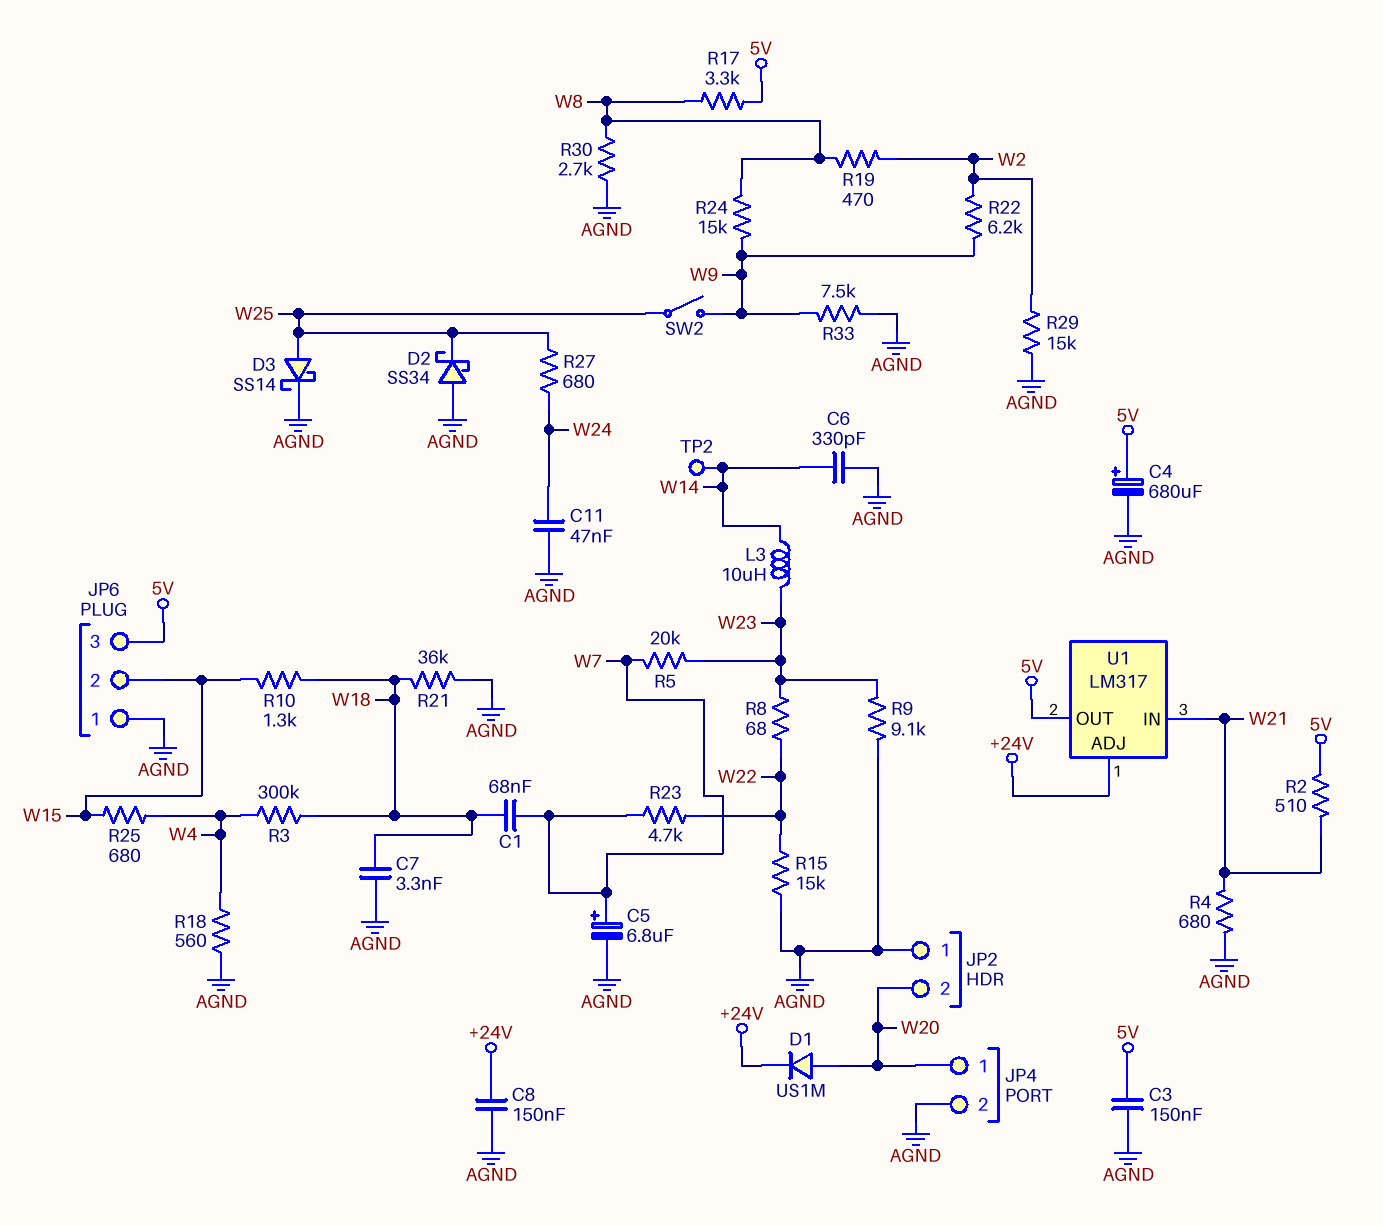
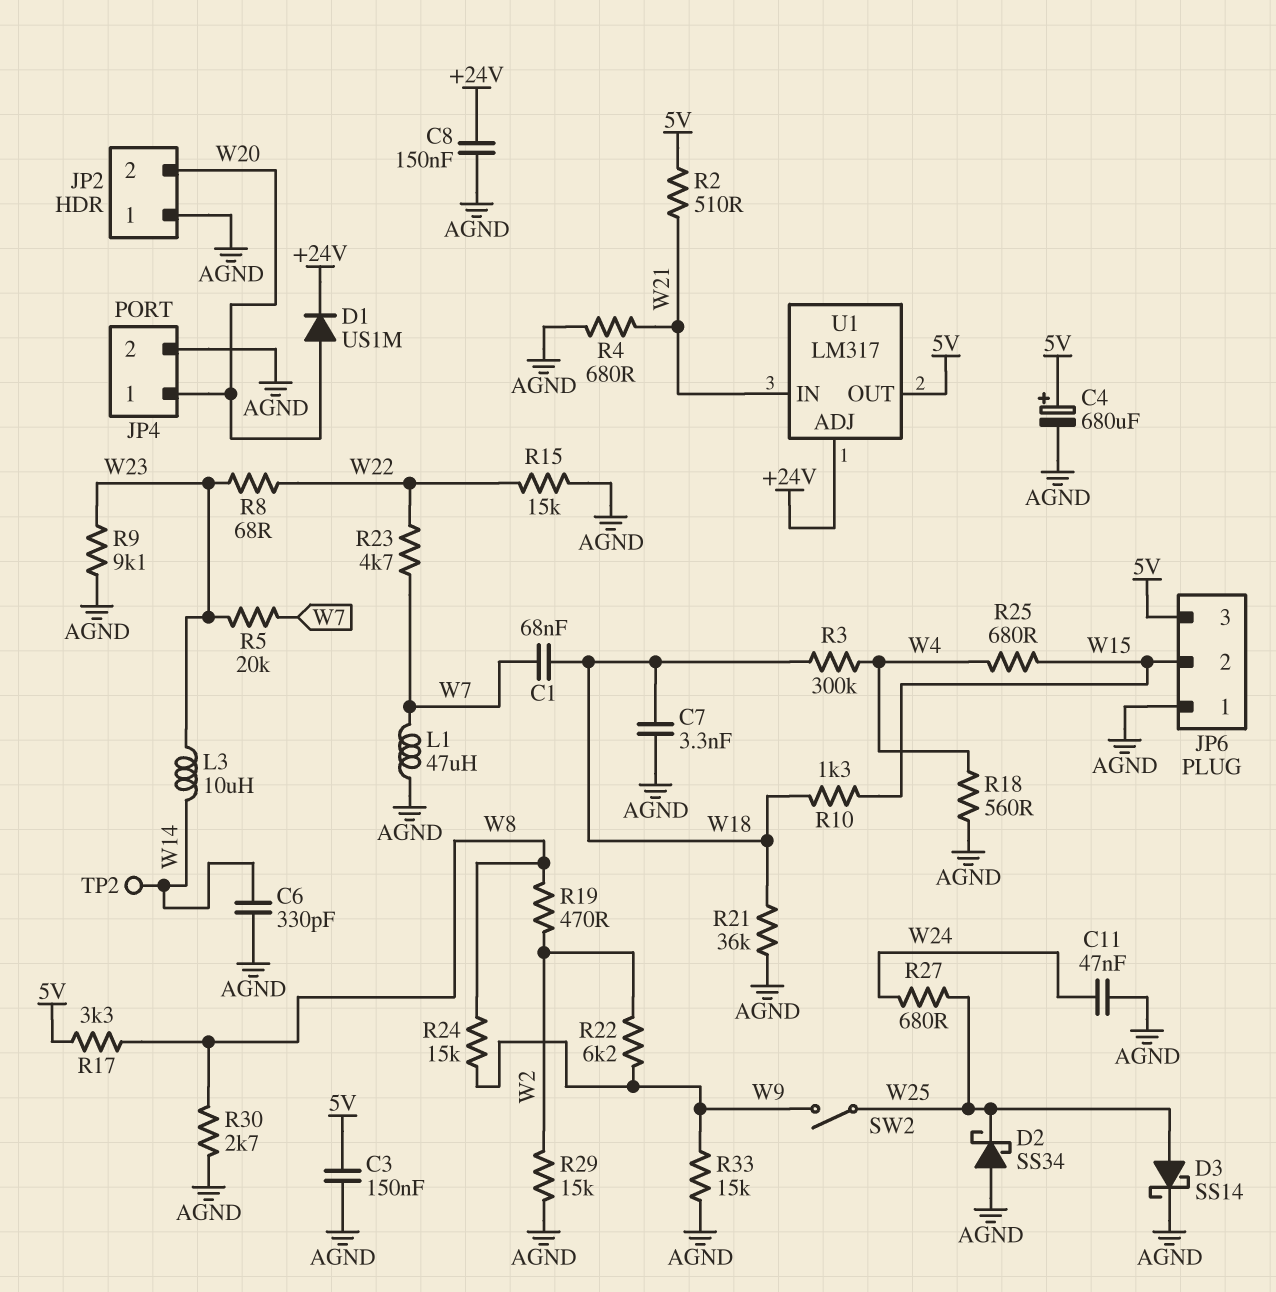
C5: 6.8uF (plus W7, minus AGND) -> none
L1: none -> 47uH (AGND, W7)
R33: 7.5k (AGND, W9) -> 15k (AGND, W9)

